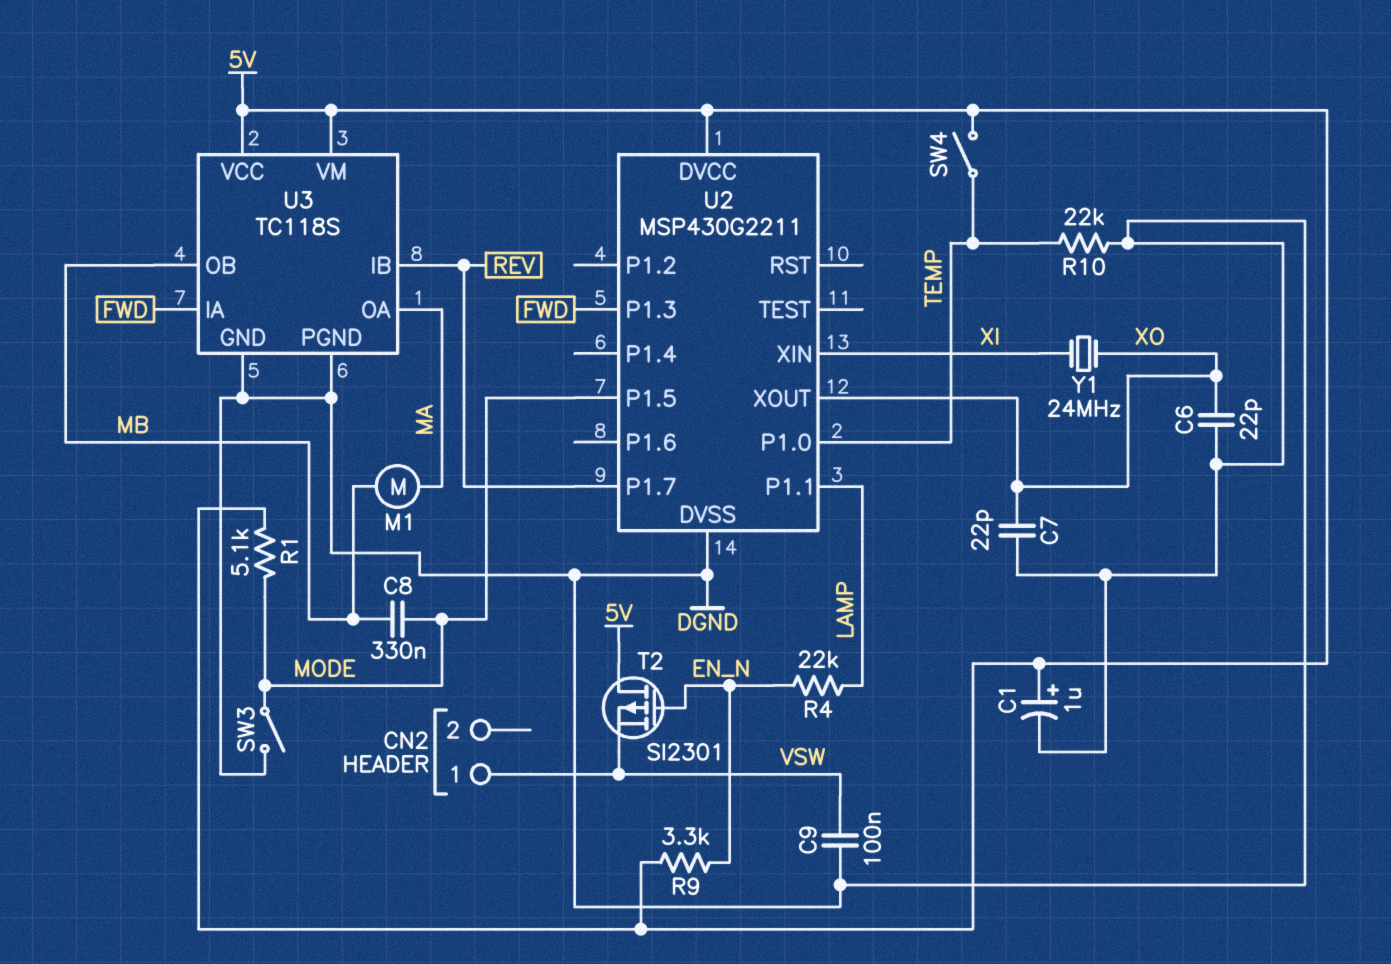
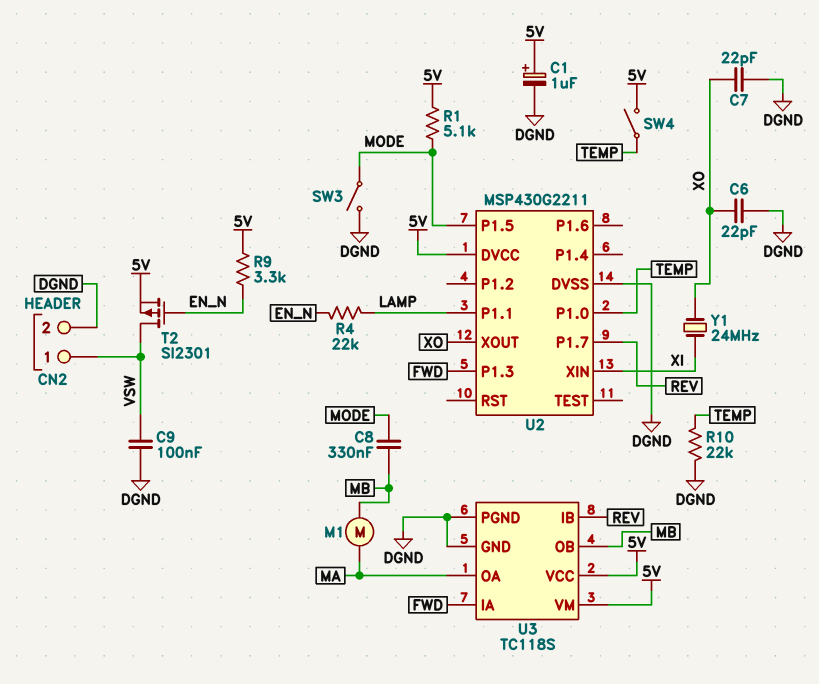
CN2 pin 2: none -> DGND
T2: PMOS SI2301 (G EN_N, D 5V, S VSW) -> PMOS SI2301 (G EN_N, D VSW, S 5V)

